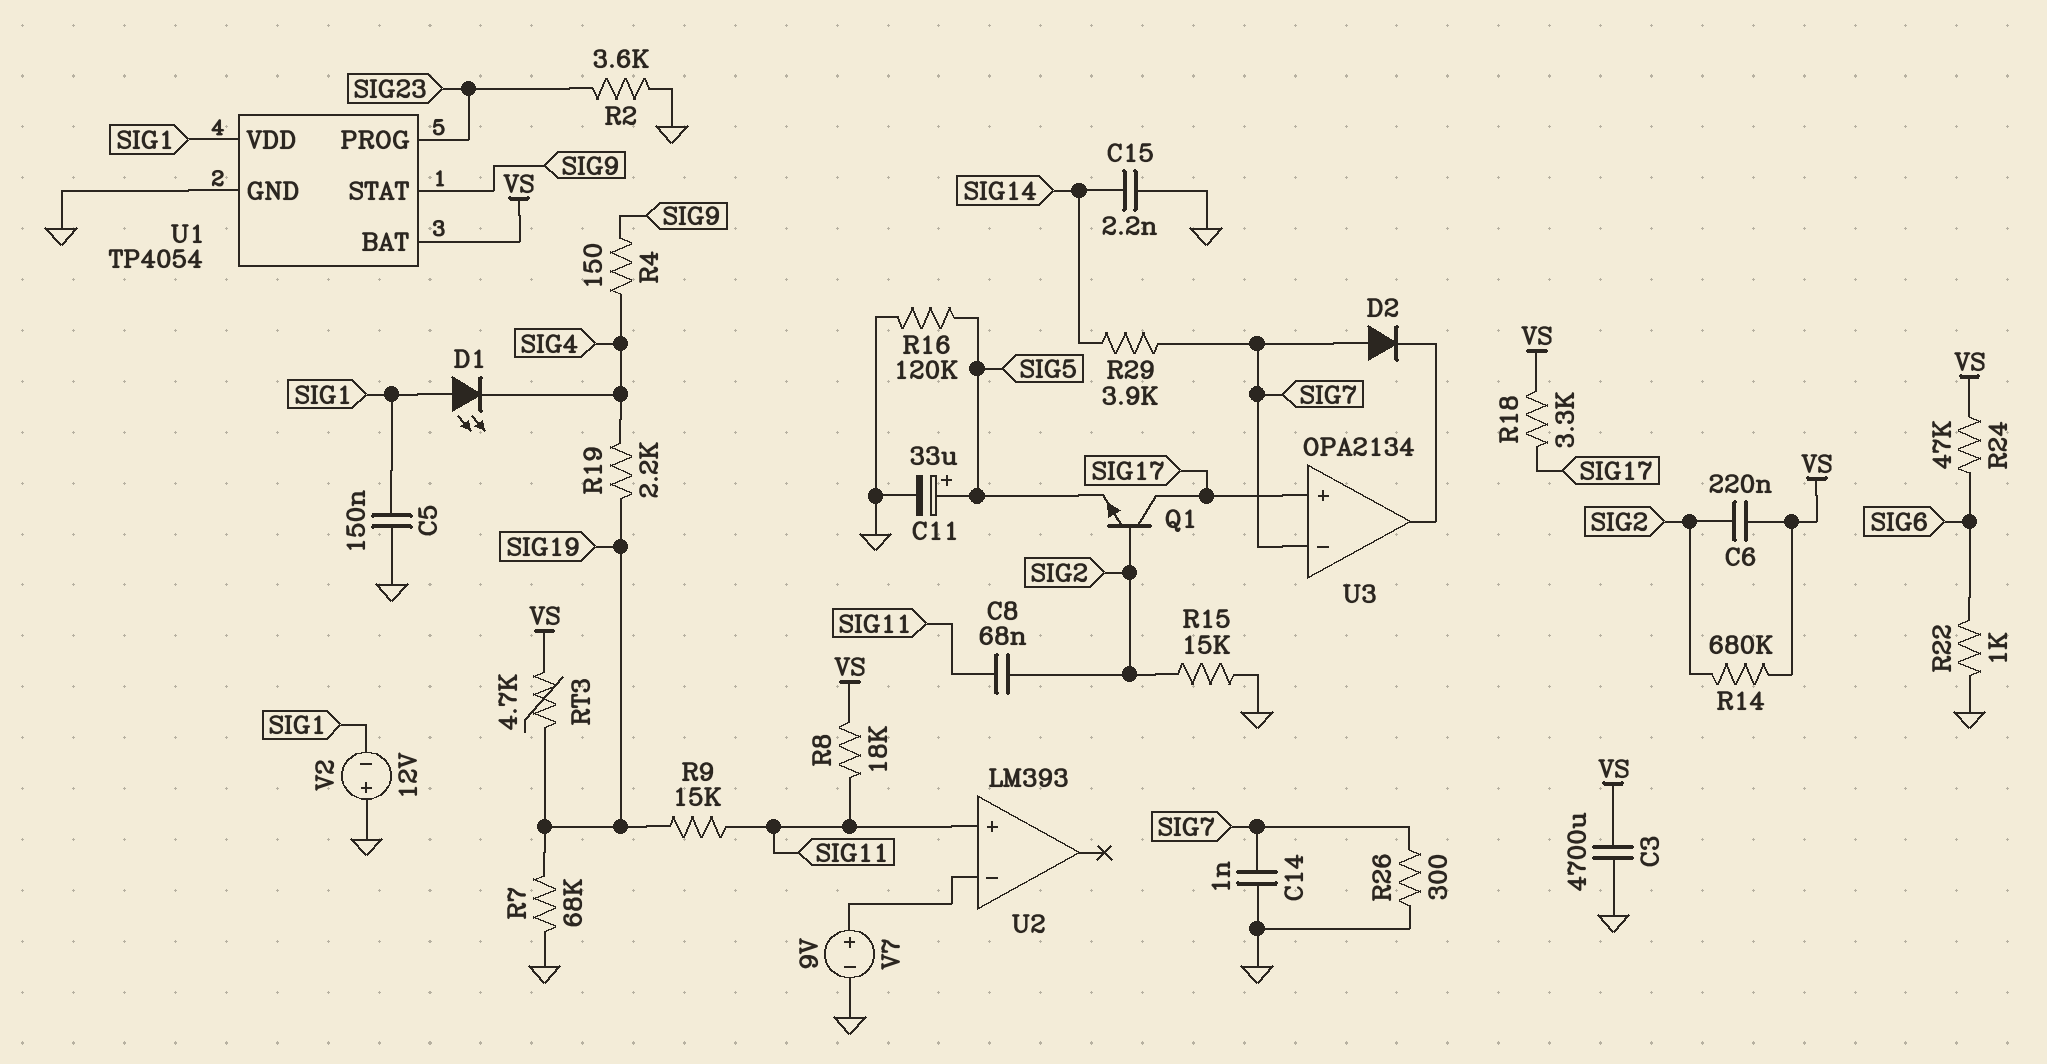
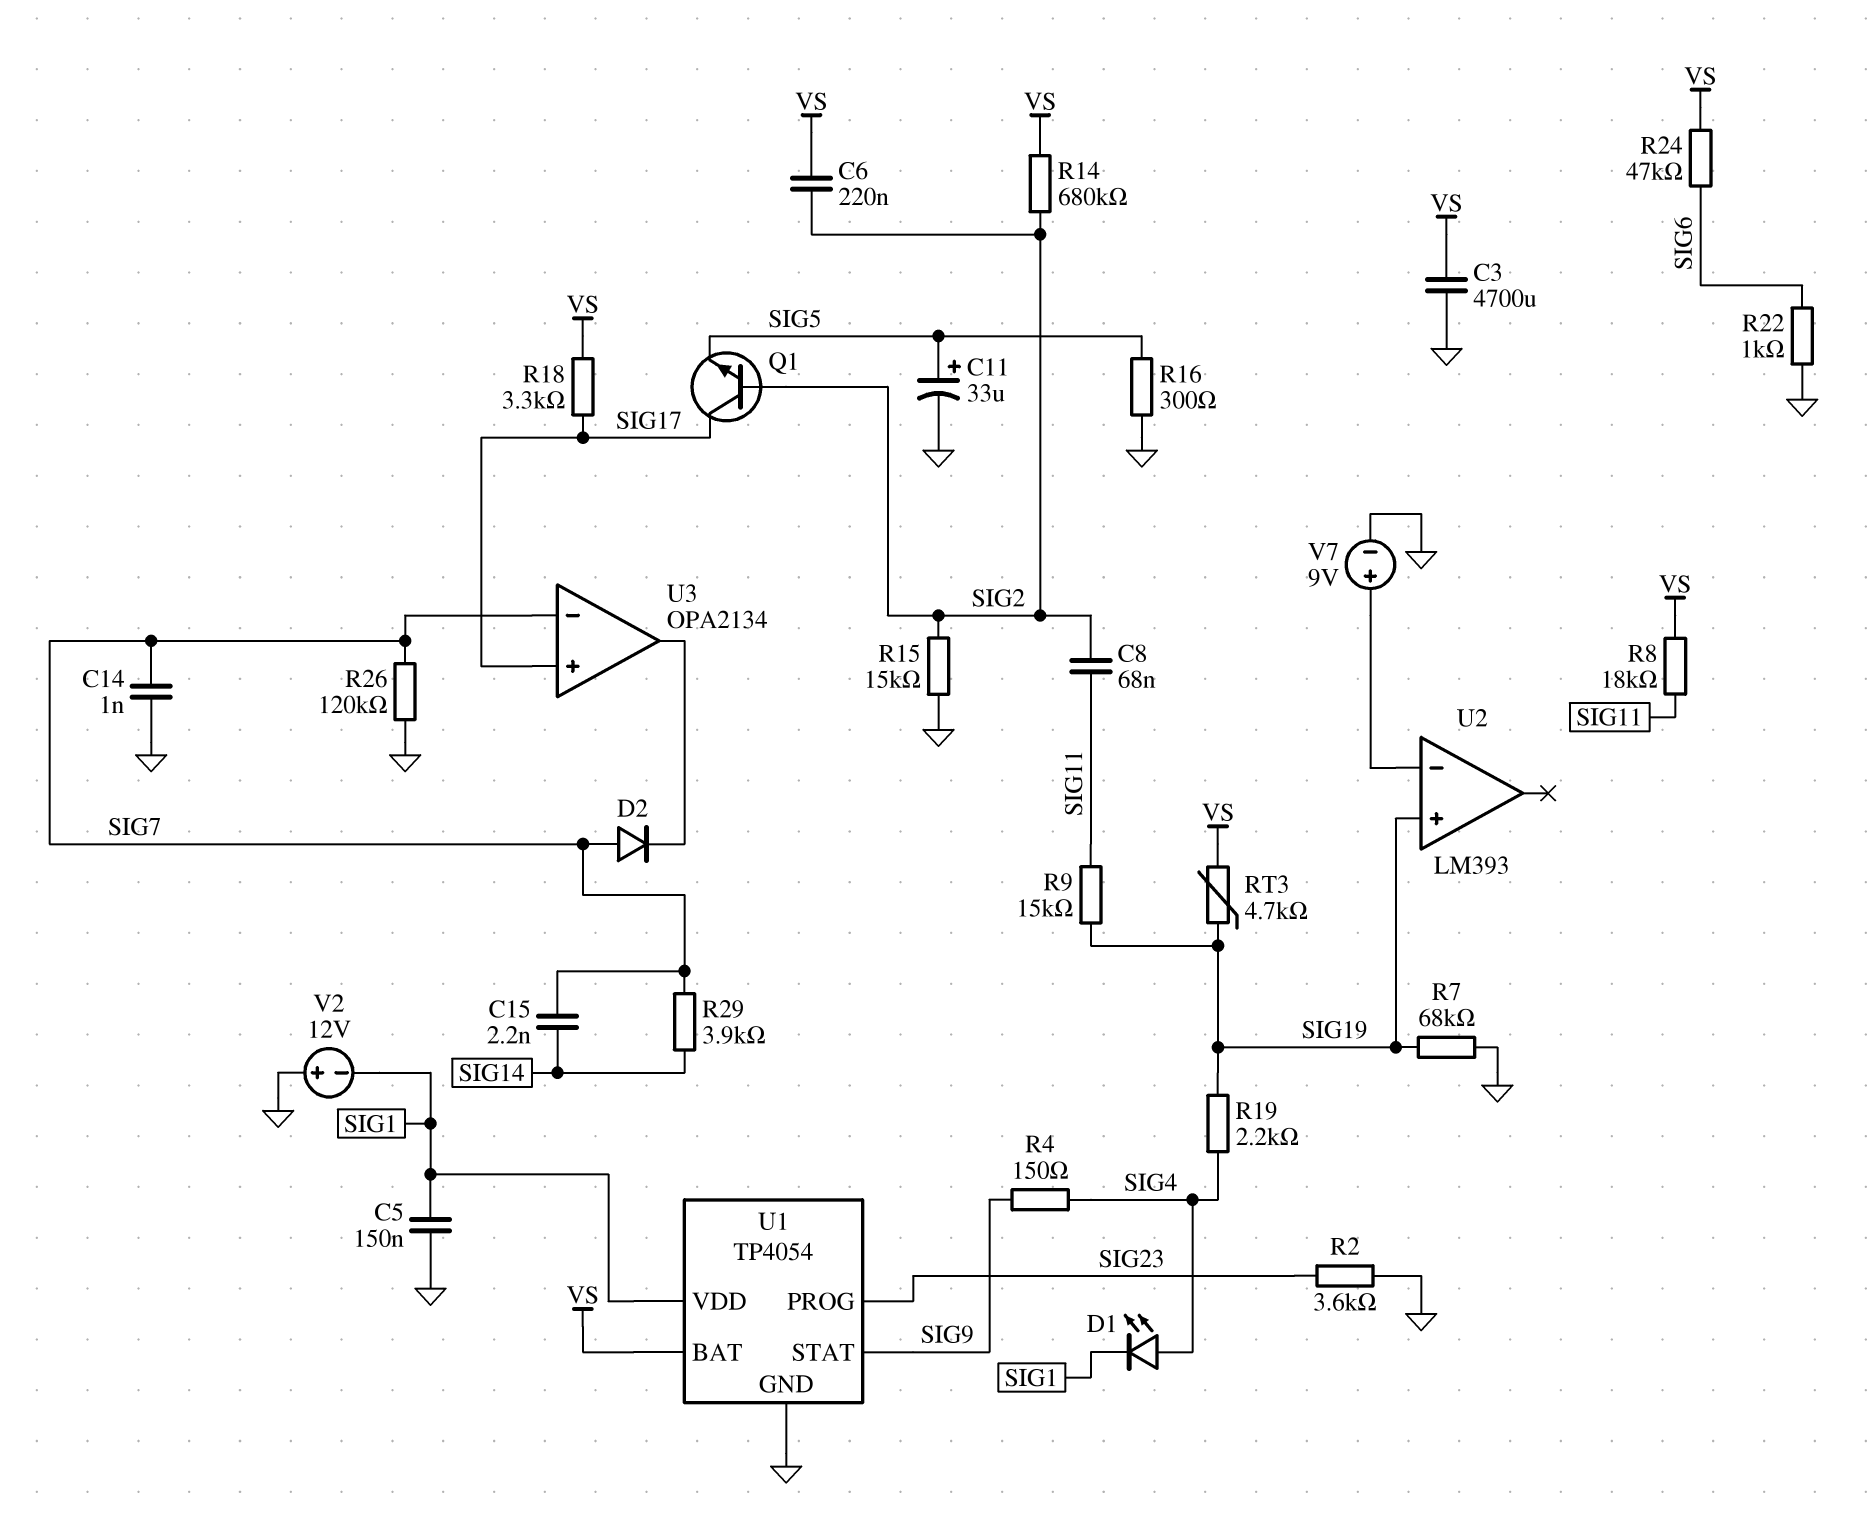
C15: 2.2nF (GND, SIG14) -> 2.2nF (SIG7, SIG14)
D1: LED (A SIG1, K SIG4) -> LED (A SIG4, K SIG1)
R16: 120k (GND, SIG5) -> 300 (GND, SIG5)
R26: 300 (GND, SIG7) -> 120k (GND, SIG7)
U2 pin in+: SIG11 -> SIG19

